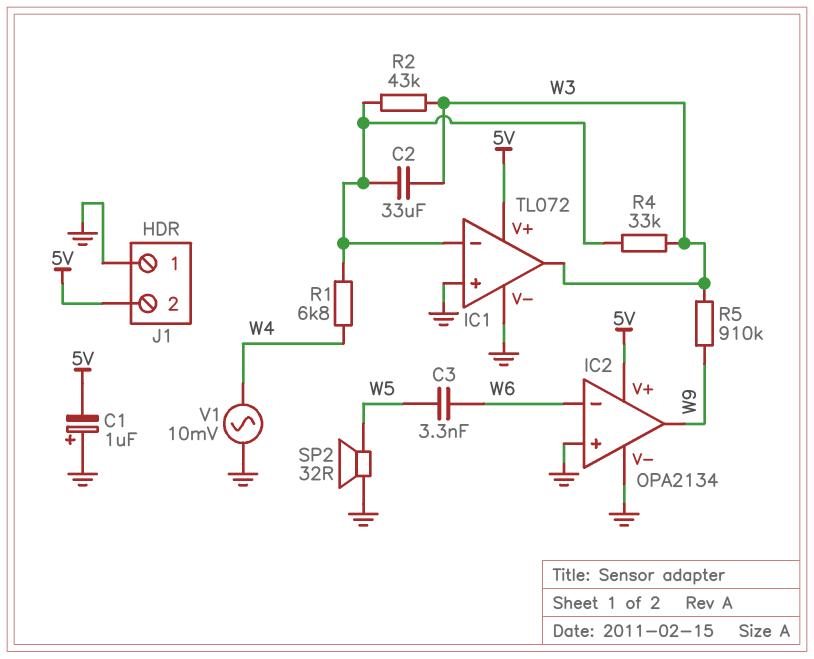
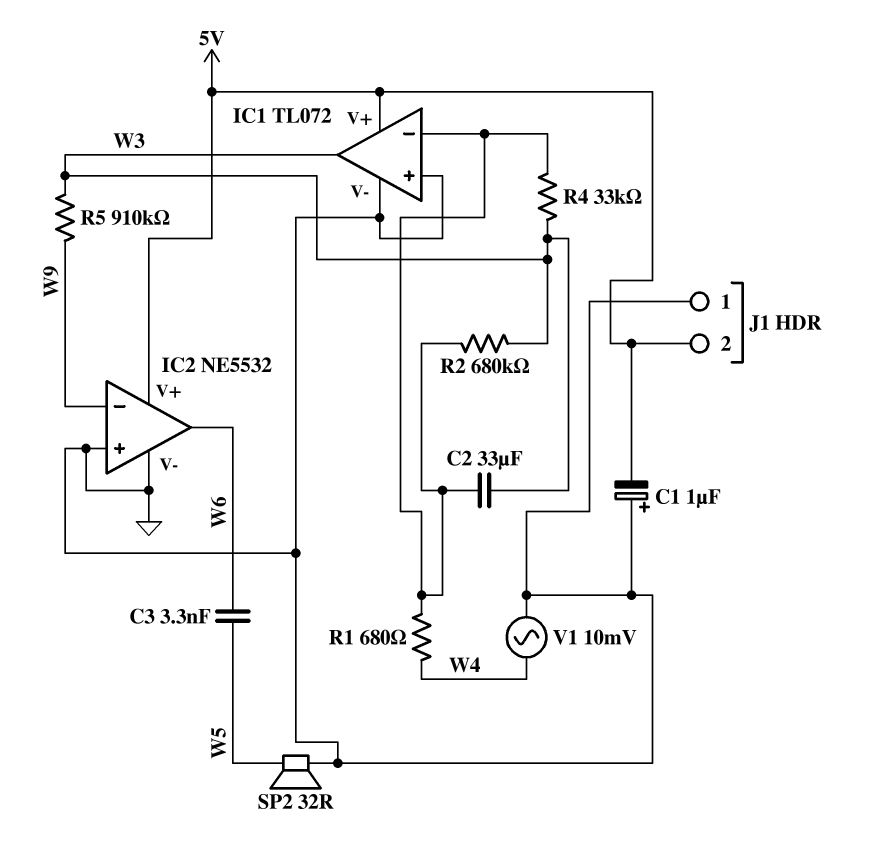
IC2: OPA2134 -> NE5532
IC2 pin in-: W6 -> W9
IC2 pin out: W9 -> W6
R1: 6.8k (IC1/in-, W4) -> 680 (IC1/in-, W4)
R2: 43k (IC1/in-, W3) -> 680k (IC1/in-, W3)

